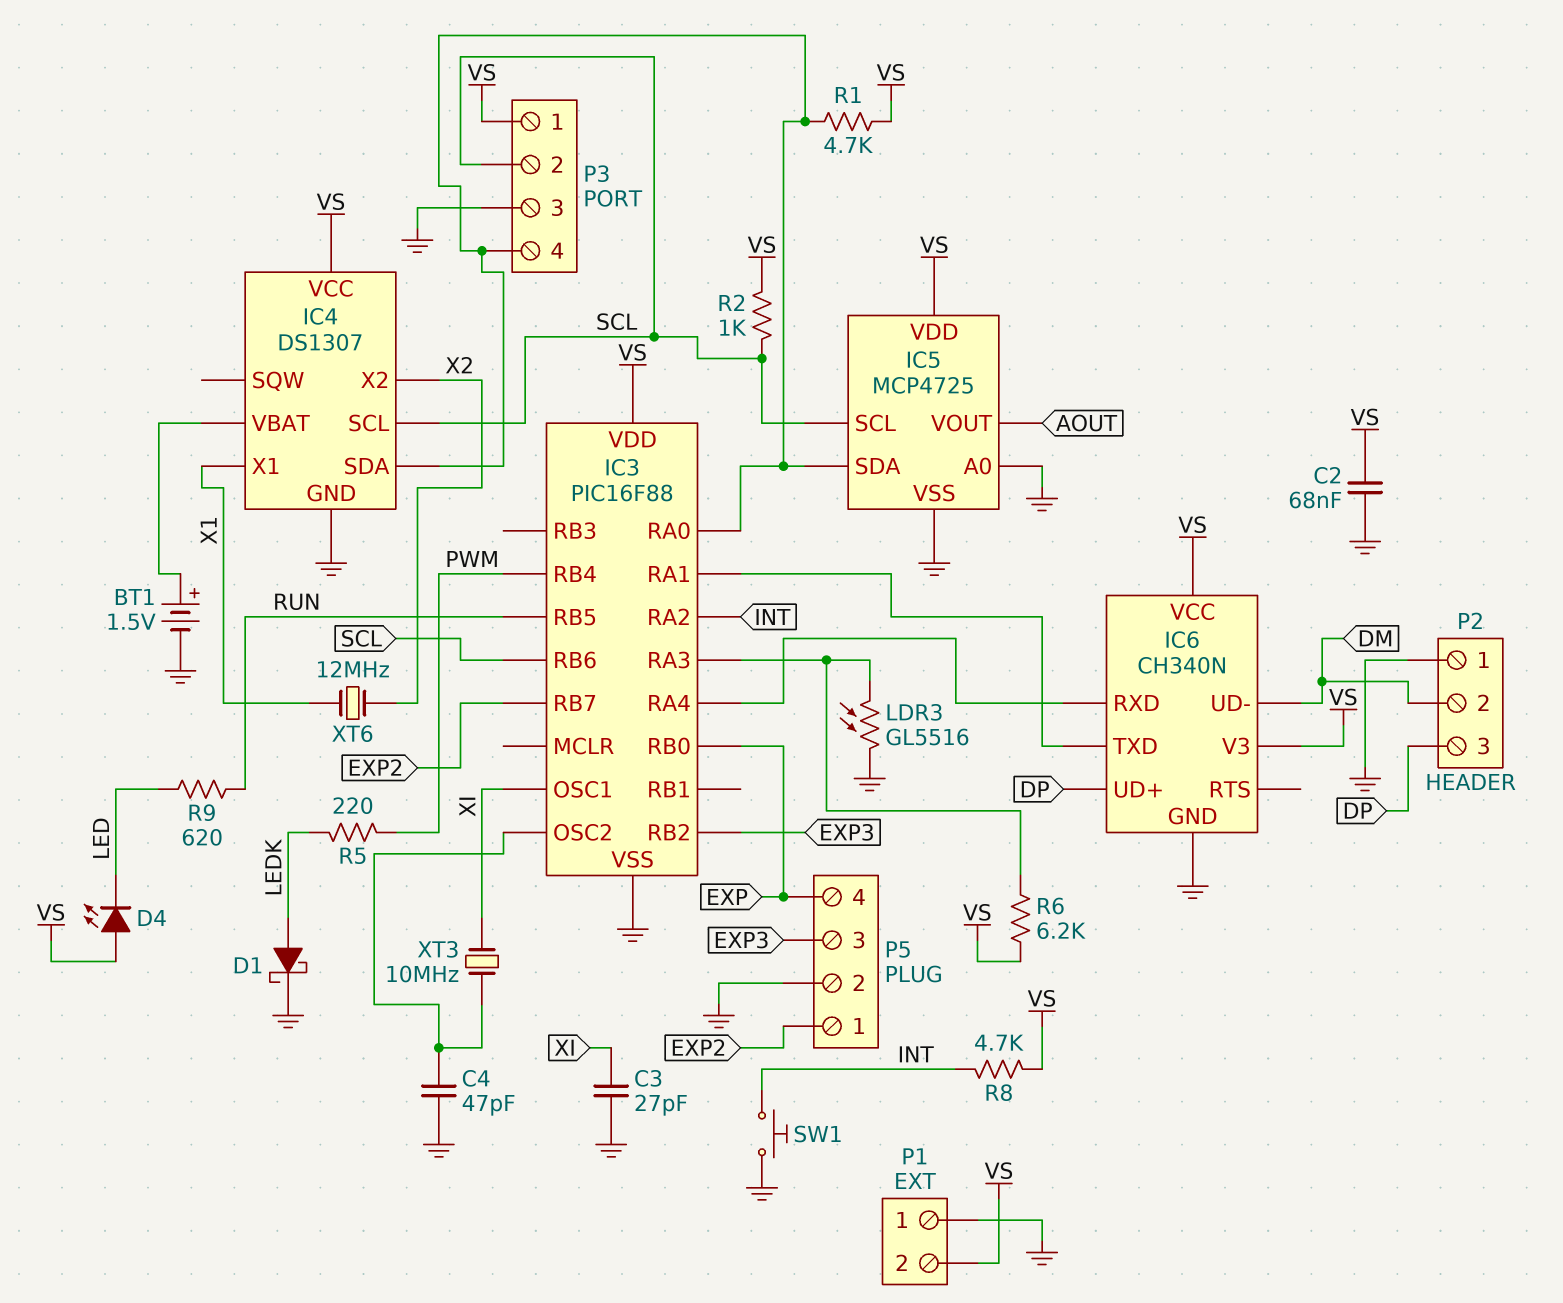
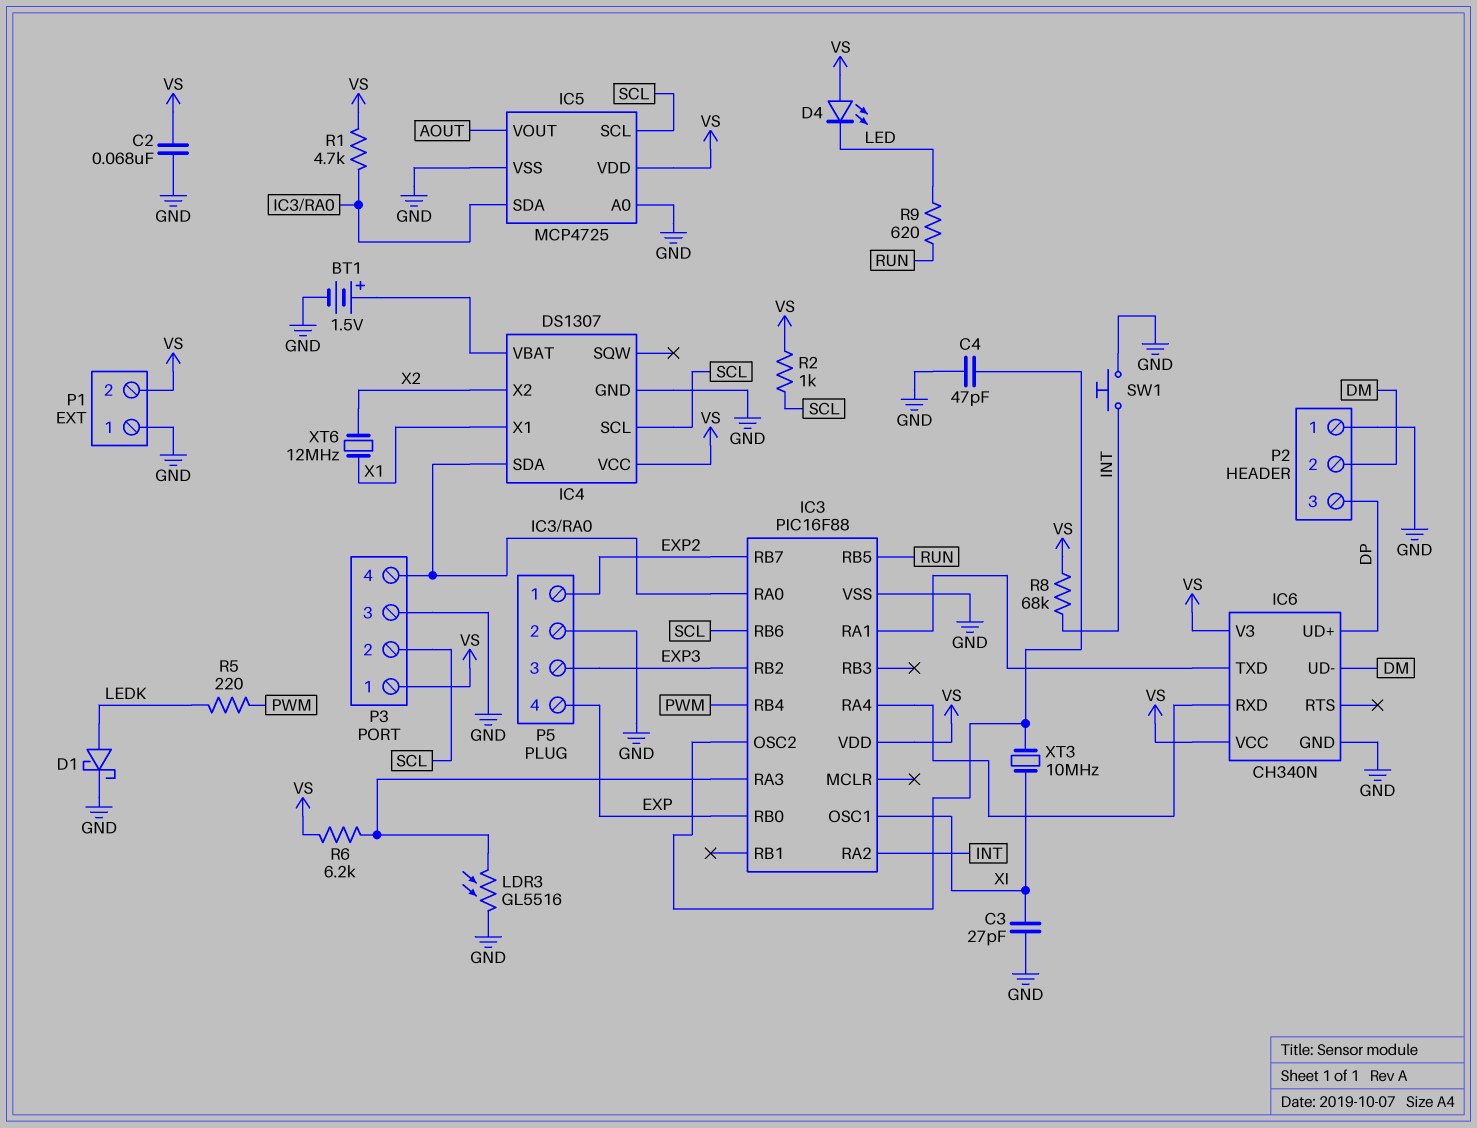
R8: 4.7k (INT, VS) -> 68k (INT, VS)

